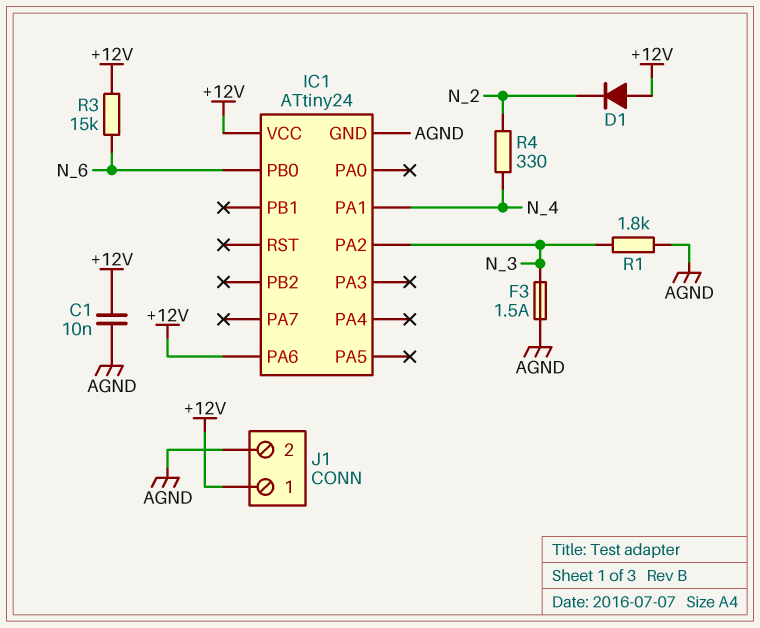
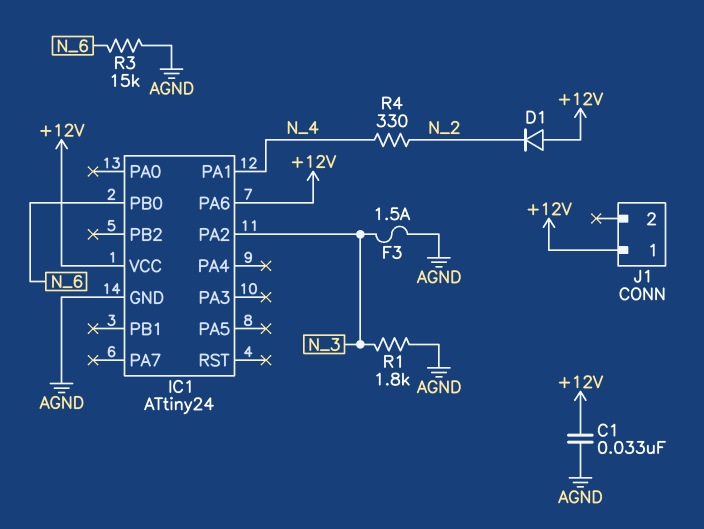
C1: 10nF (+12V, AGND) -> 33nF (+12V, AGND)
J1 pin 2: AGND -> none
R3: 15k (+12V, N_6) -> 15k (AGND, N_6)

